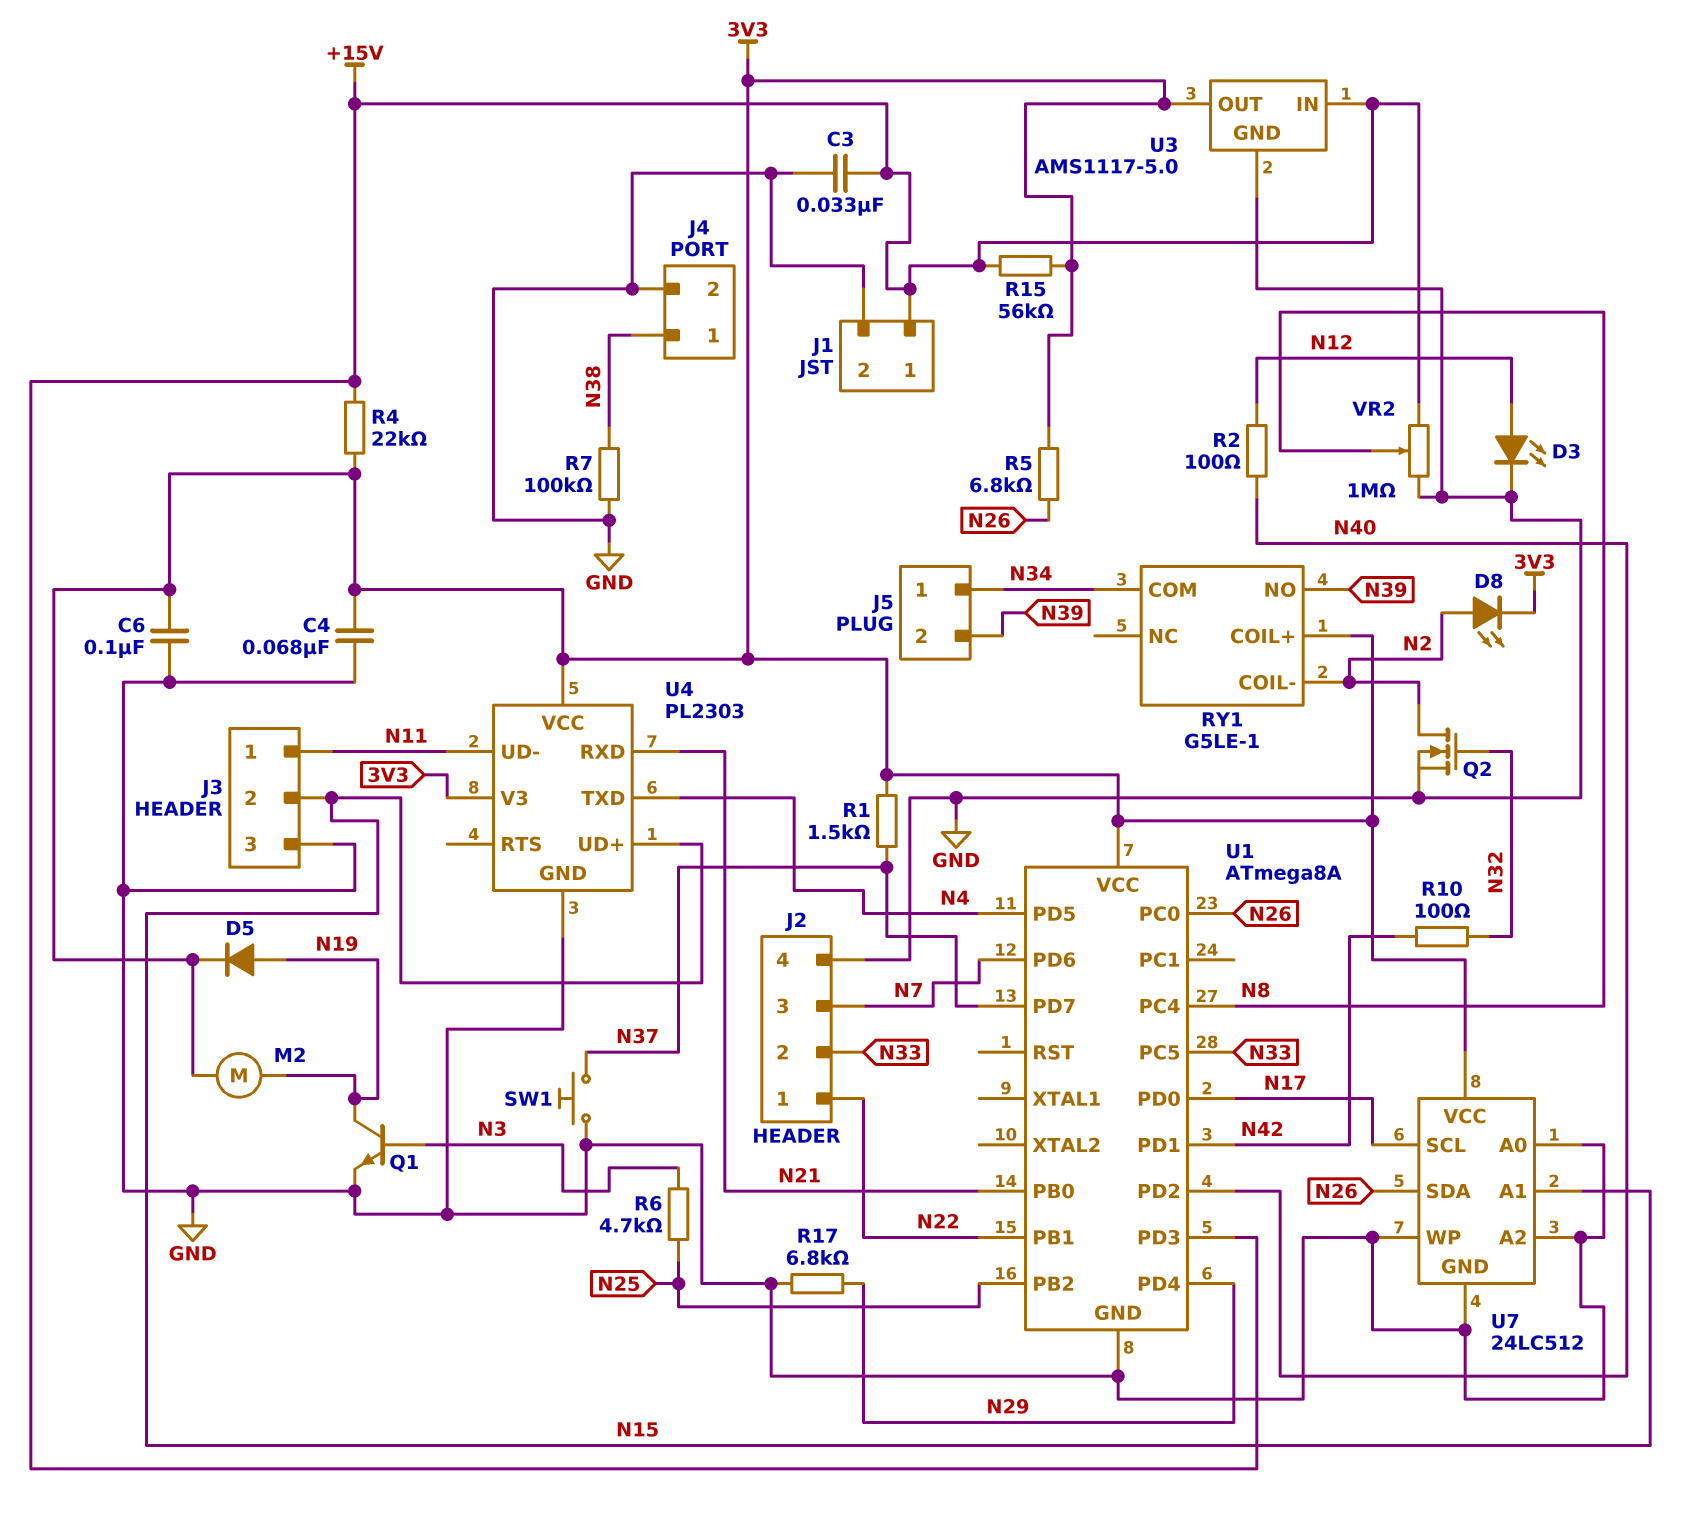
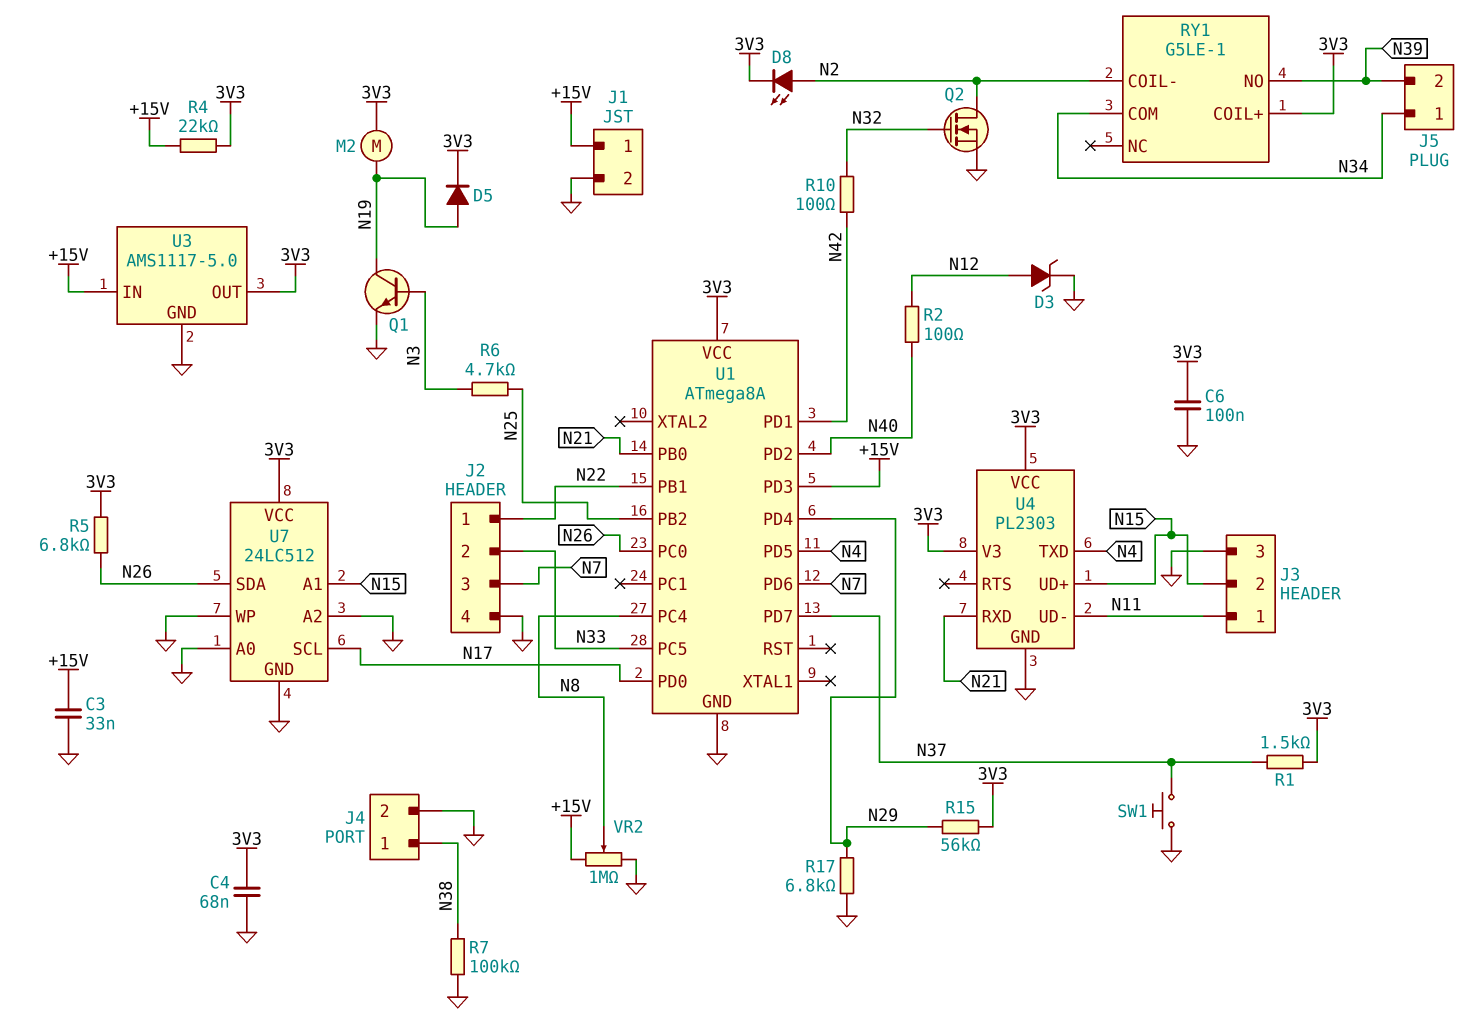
D3: LED (A N12, K GND) -> zener (A N12, K GND)
R15: 56k (+15V, 3V3) -> 56k (3V3, N29)

